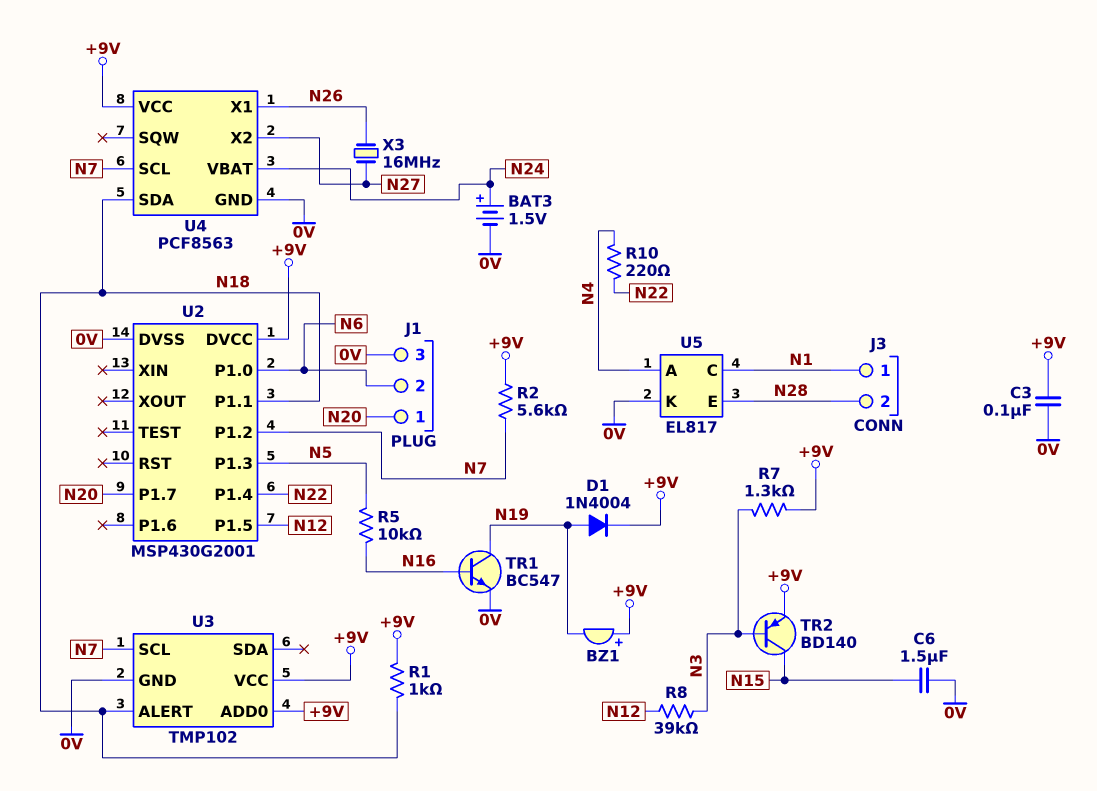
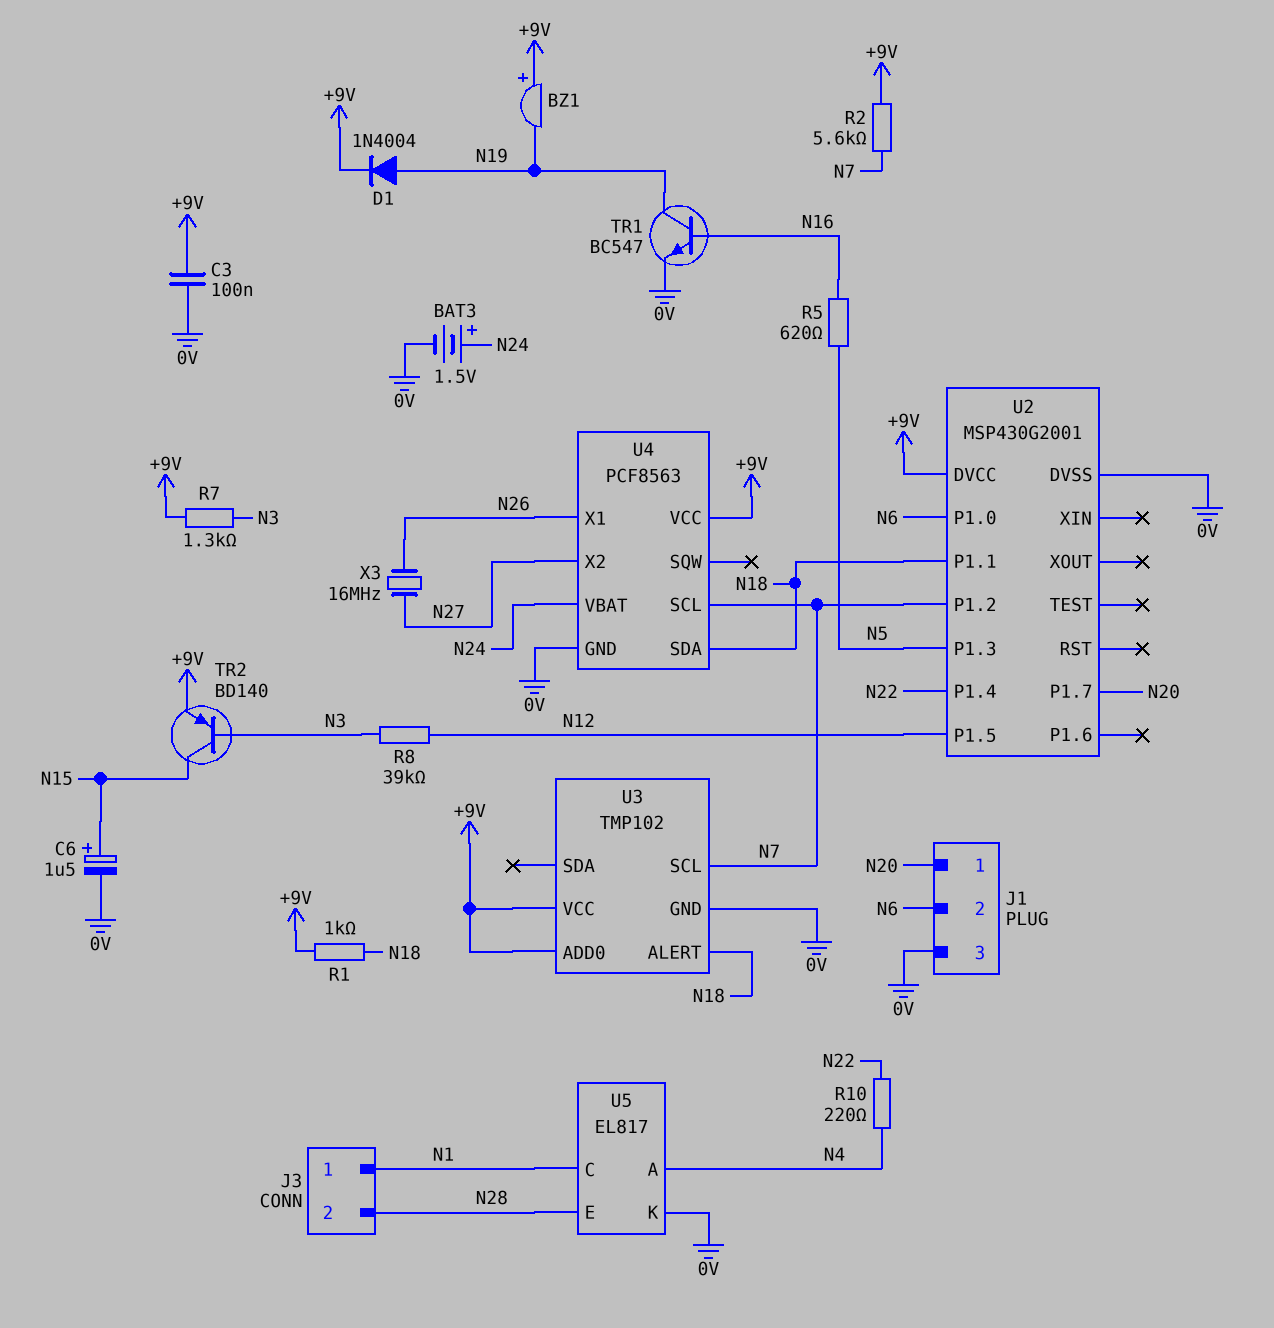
C6: 1.5uF (0V, N15) -> 1.5uF (plus N15, minus 0V)
R5: 10k (N5, N16) -> 620 (N5, N16)

